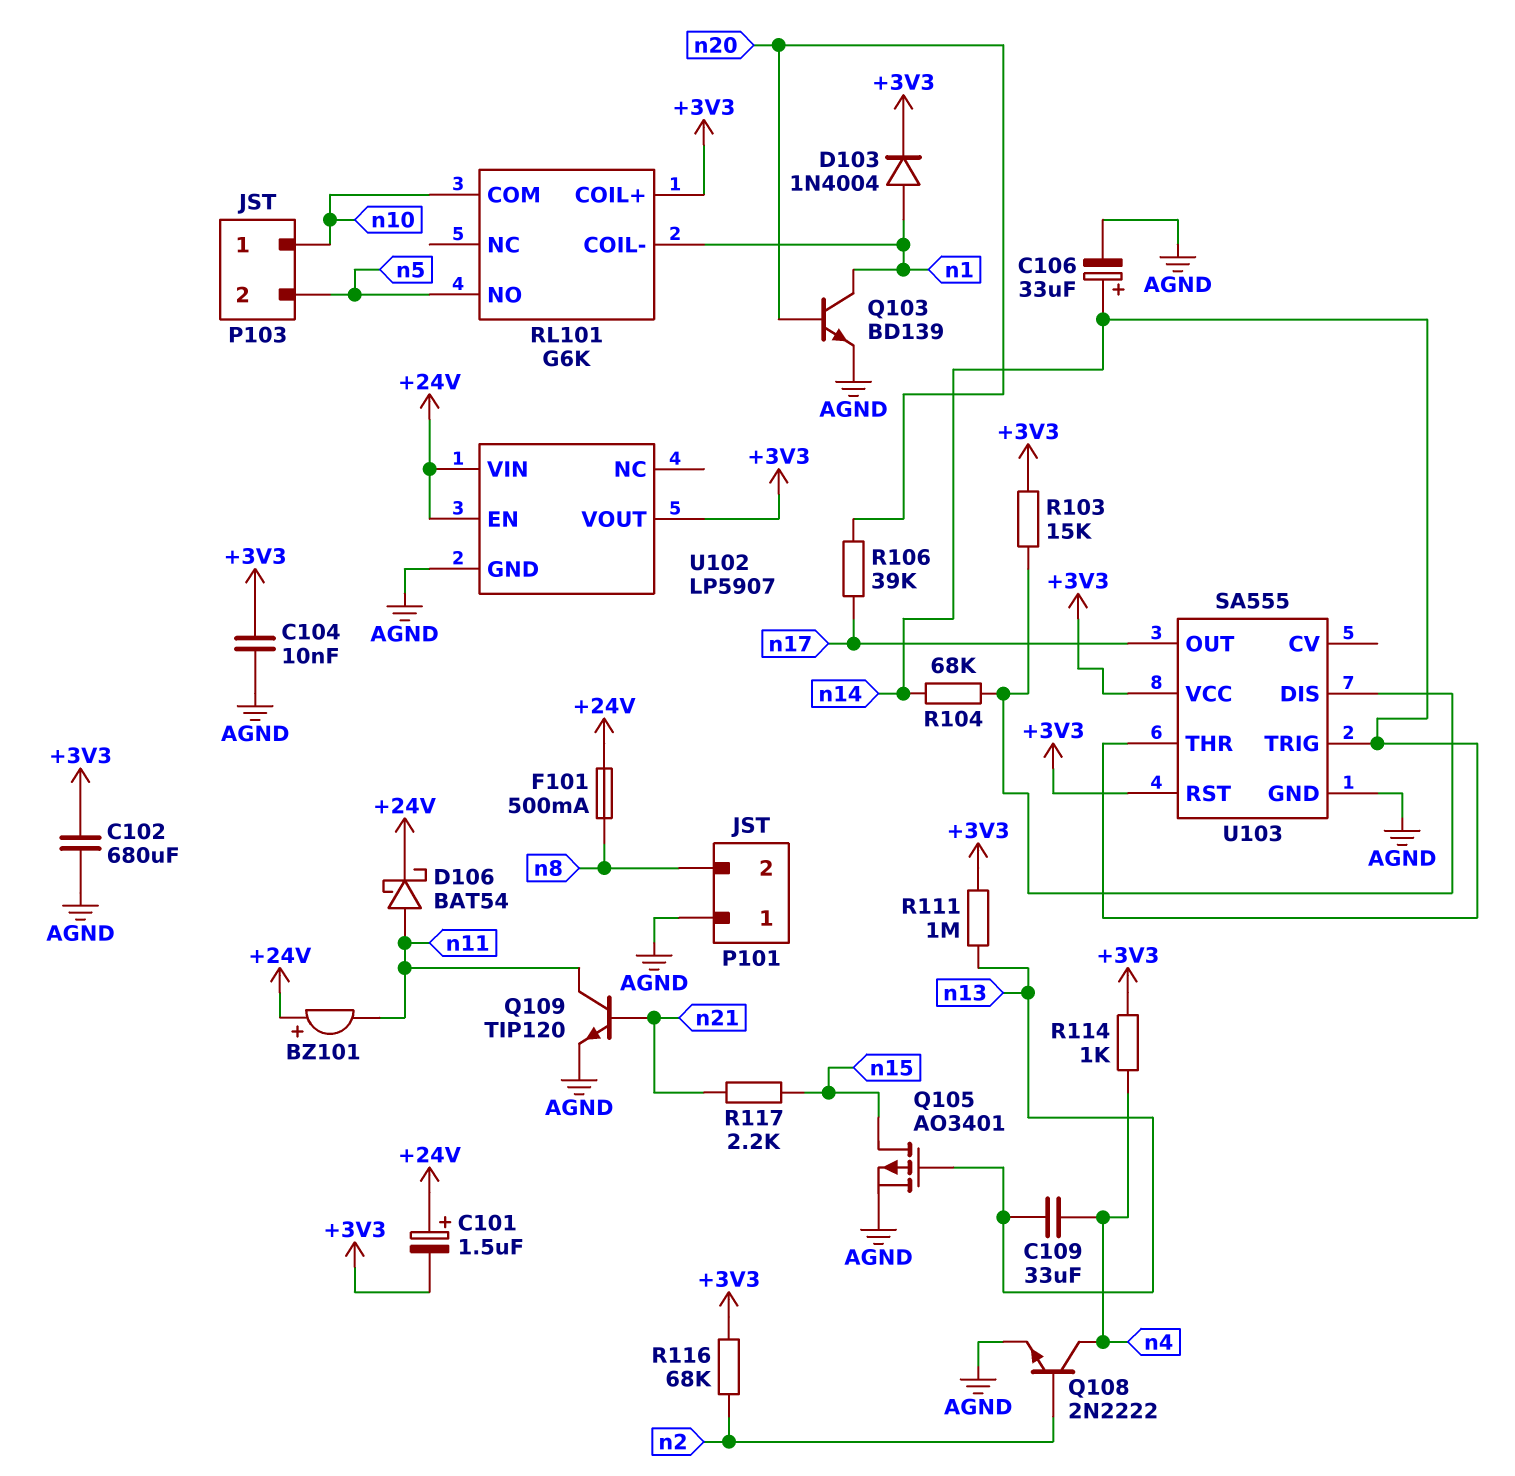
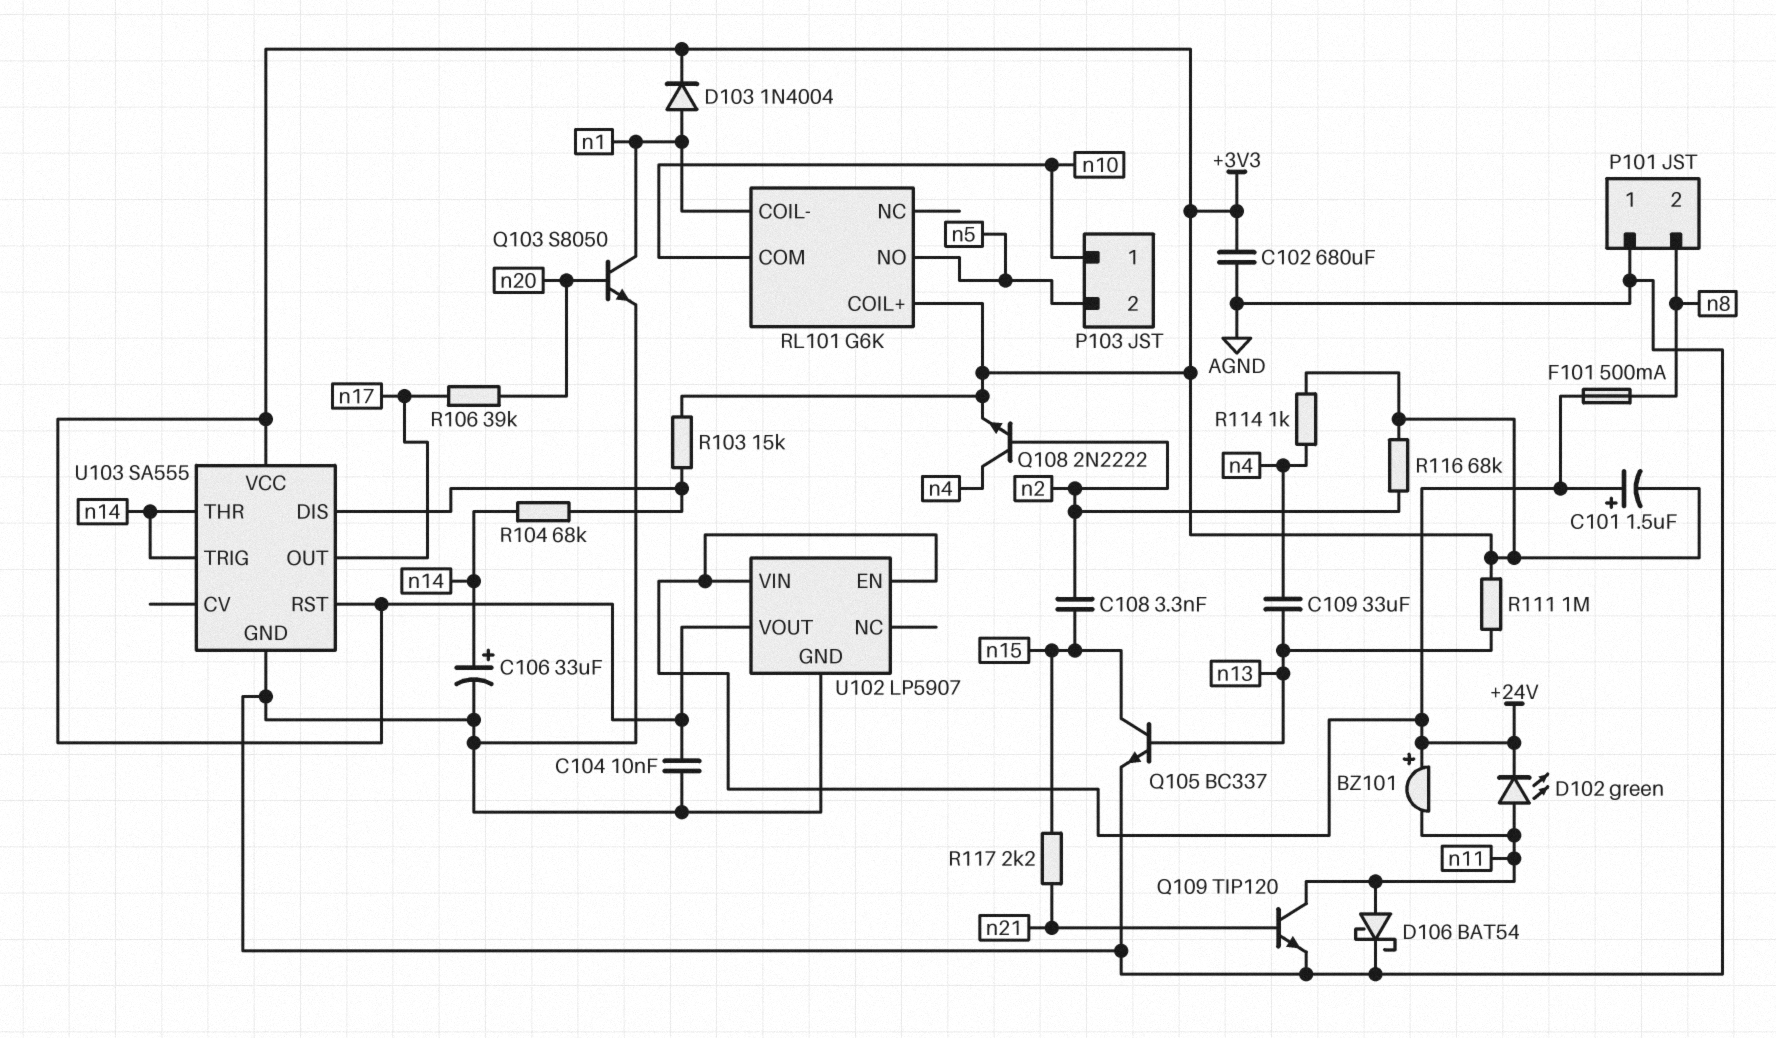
C108: none -> 3.3nF (n2, n15)
D102: none -> LED green (A n11, K +24V)
D106: schottky BAT54 (A n11, K +24V) -> schottky BAT54 (A n11, K AGND)
Q103: NPN BD139 (B n20, C n1, E AGND) -> NPN S8050 (B n20, C n1, E AGND)
Q105: PMOS AO3401 (G n13, D n15, S AGND) -> NPN BC337 (B n13, C n15, E AGND)
Q108: NPN 2N2222 (B n2, C n4, E AGND) -> NPN 2N2222 (B n2, C n4, E +3V3)

